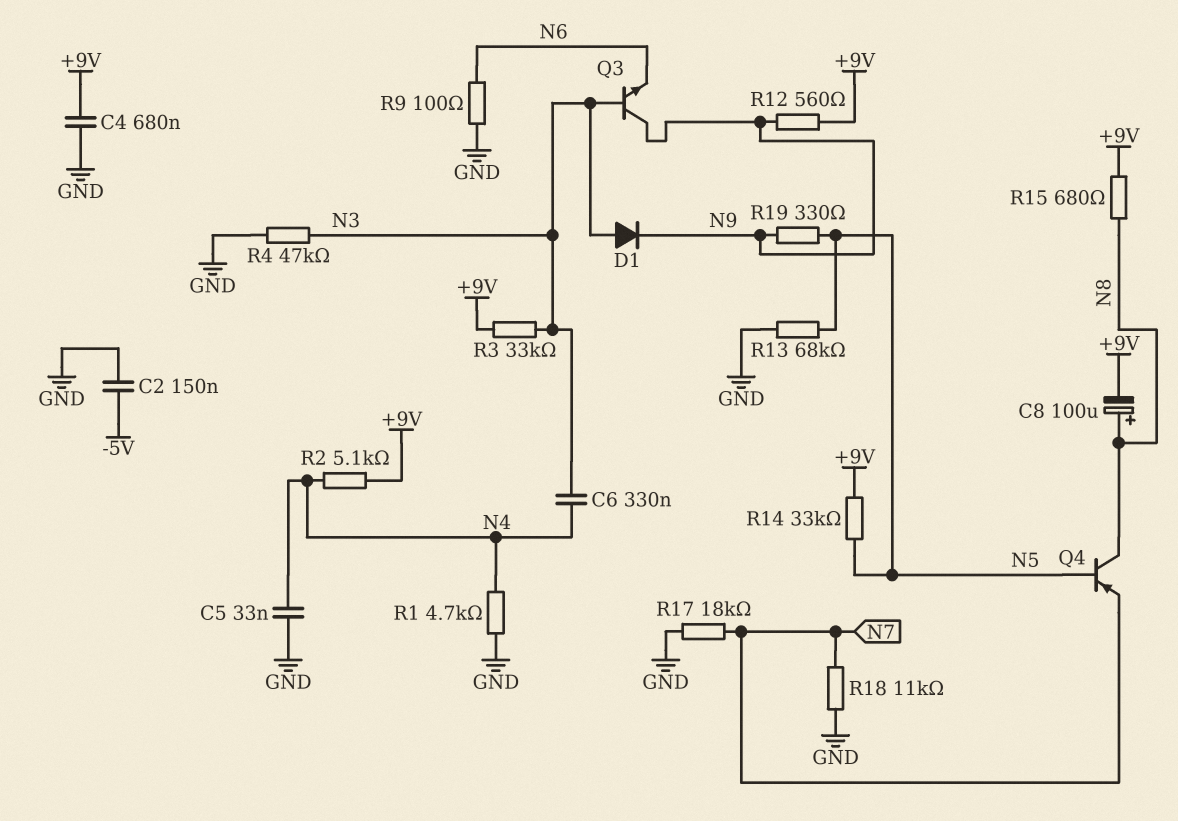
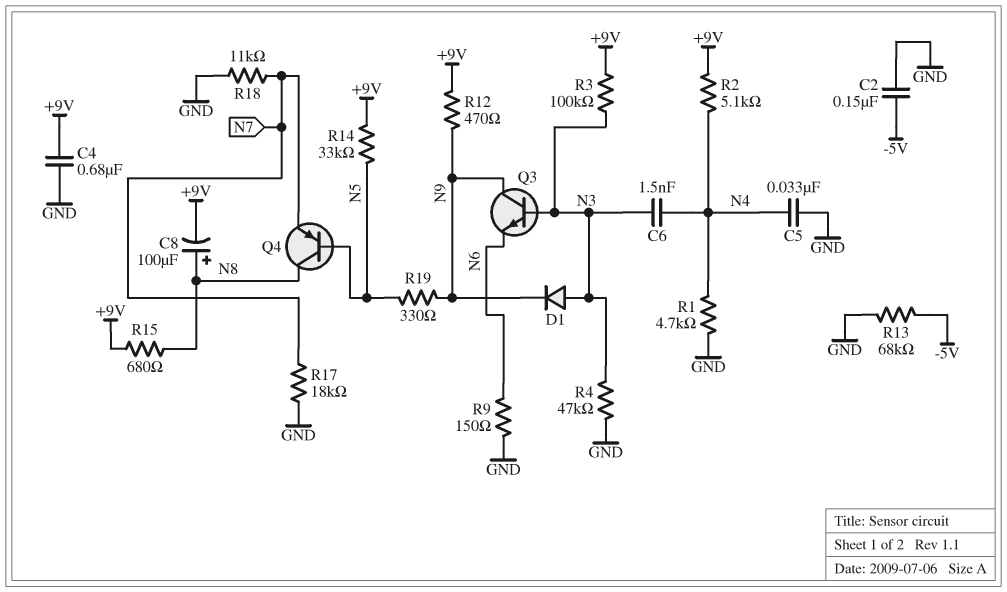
C6: 330nF (N3, N4) -> 1.5nF (N3, N4)
R3: 33k (+9V, N3) -> 100k (+9V, N3)
R9: 100 (GND, N6) -> 150 (GND, N6)
R12: 560 (+9V, N9) -> 470 (+9V, N9)
R13: 68k (GND, N5) -> 68k (-5V, GND)

